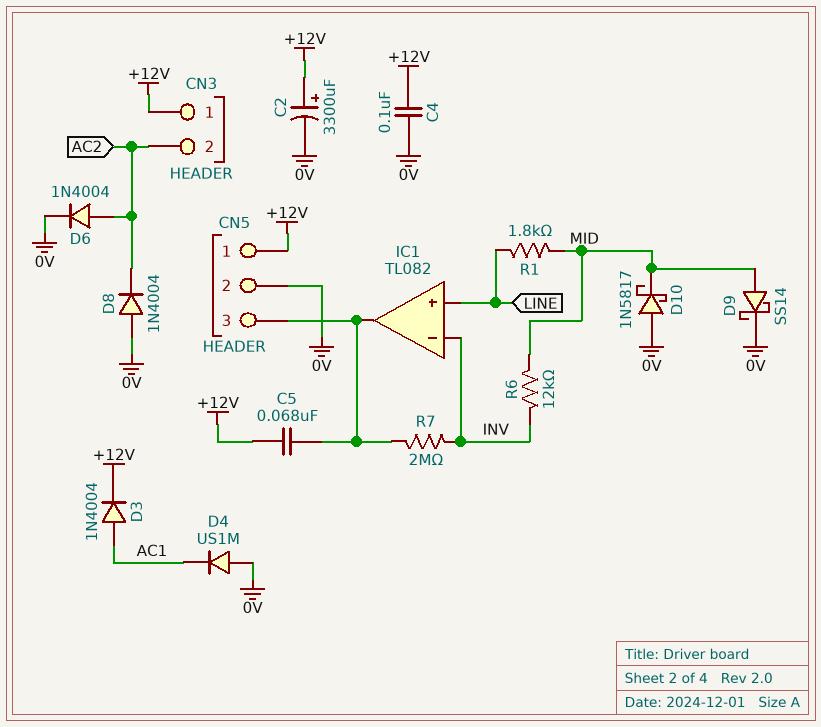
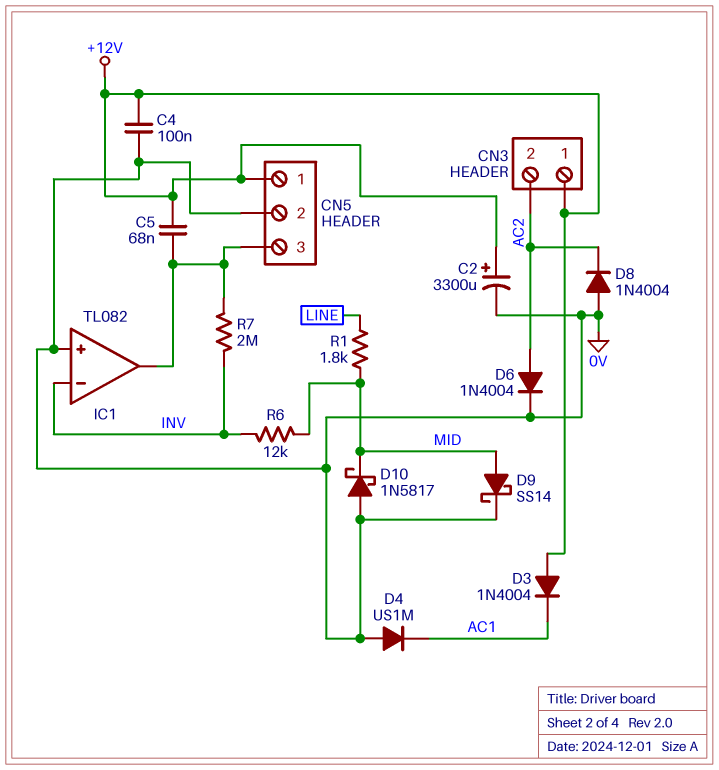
D3: diode 1N4004 (A AC1, K +12V) -> diode 1N4004 (A +12V, K AC1)
IC1 pin in+: LINE -> 0V

